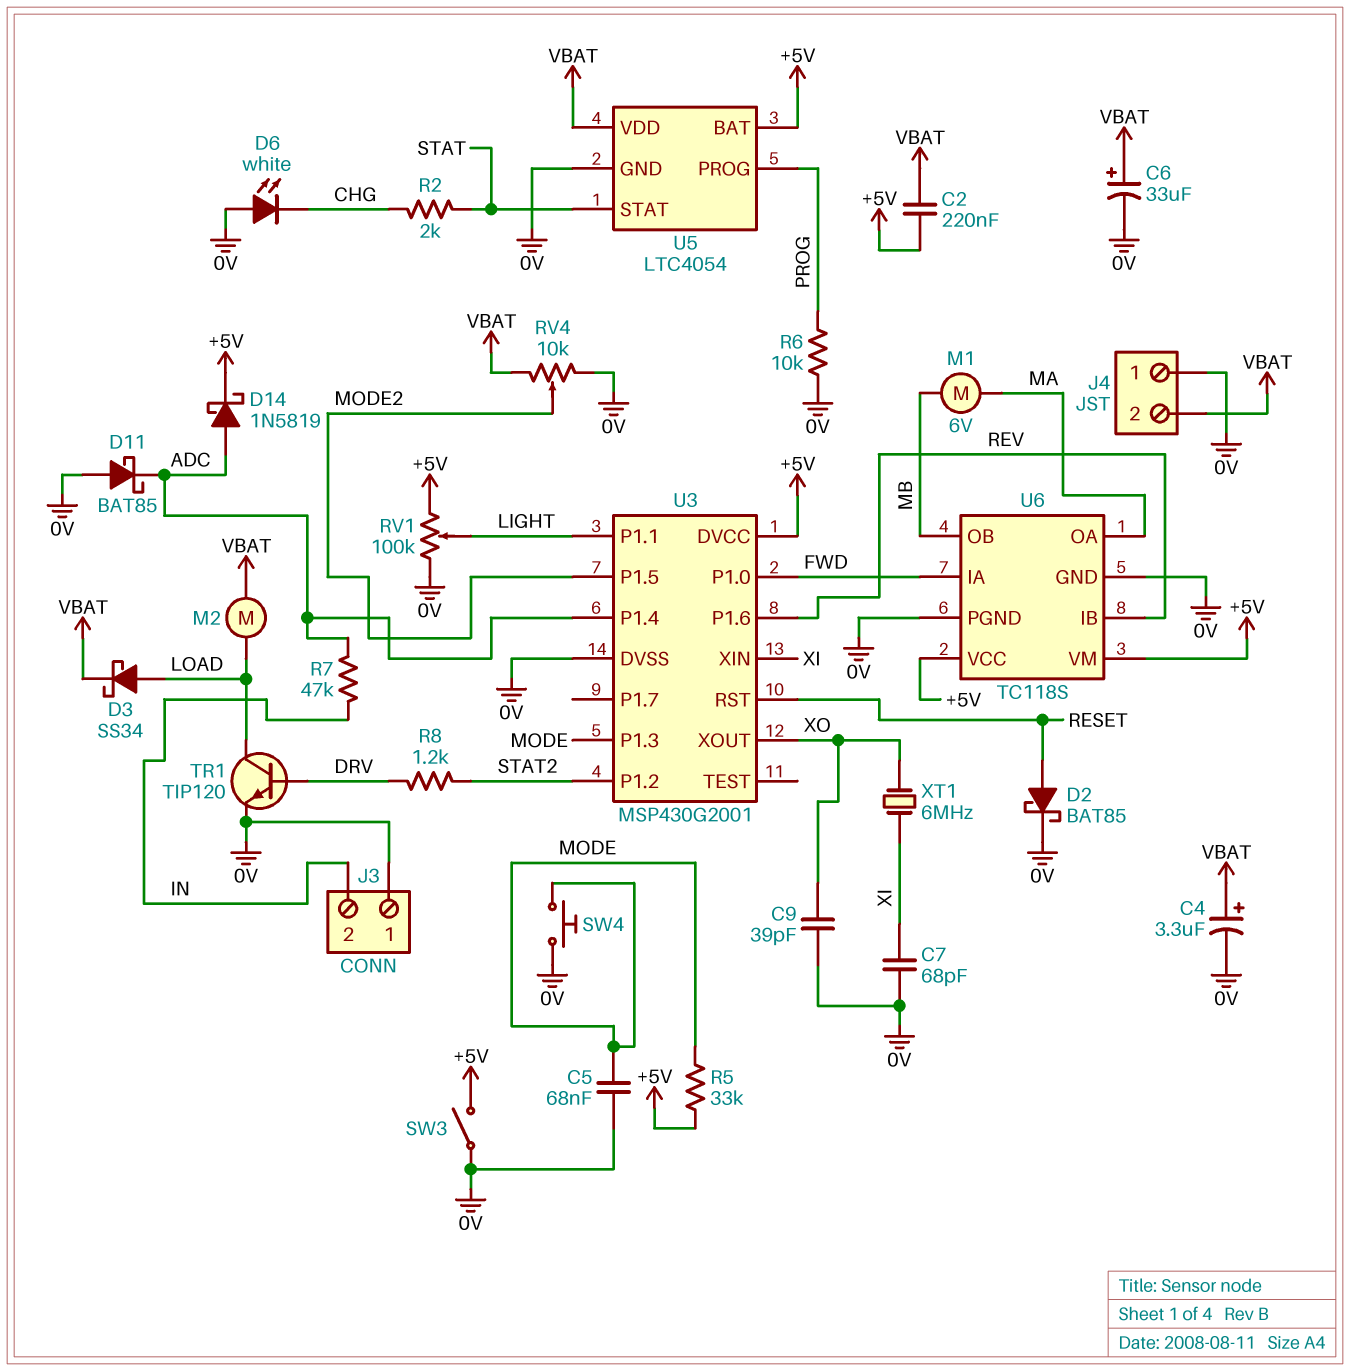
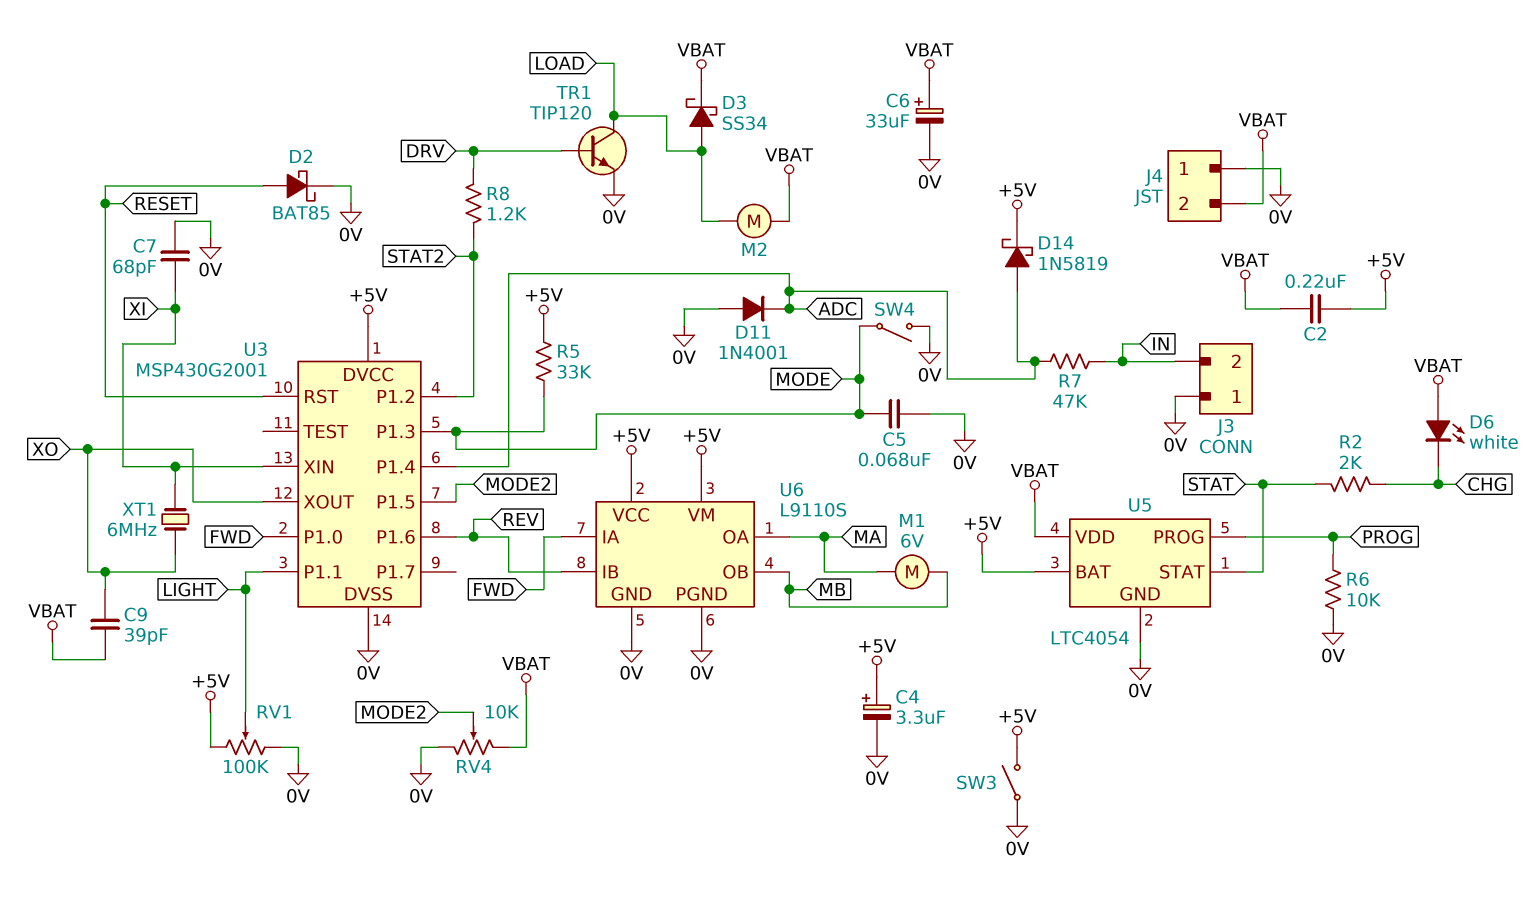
C4: 3.3uF (plus VBAT, minus 0V) -> 3.3uF (plus +5V, minus 0V)
C9: 39pF (0V, XO) -> 39pF (VBAT, XO)
D6: LED white (A 0V, K CHG) -> LED white (A VBAT, K CHG)
D11: schottky BAT85 (A 0V, K ADC) -> diode 1N4001 (A 0V, K ADC)
SW4: button (0V, MODE) -> switch (0V, MODE)
U6: TC118S -> L9110S

